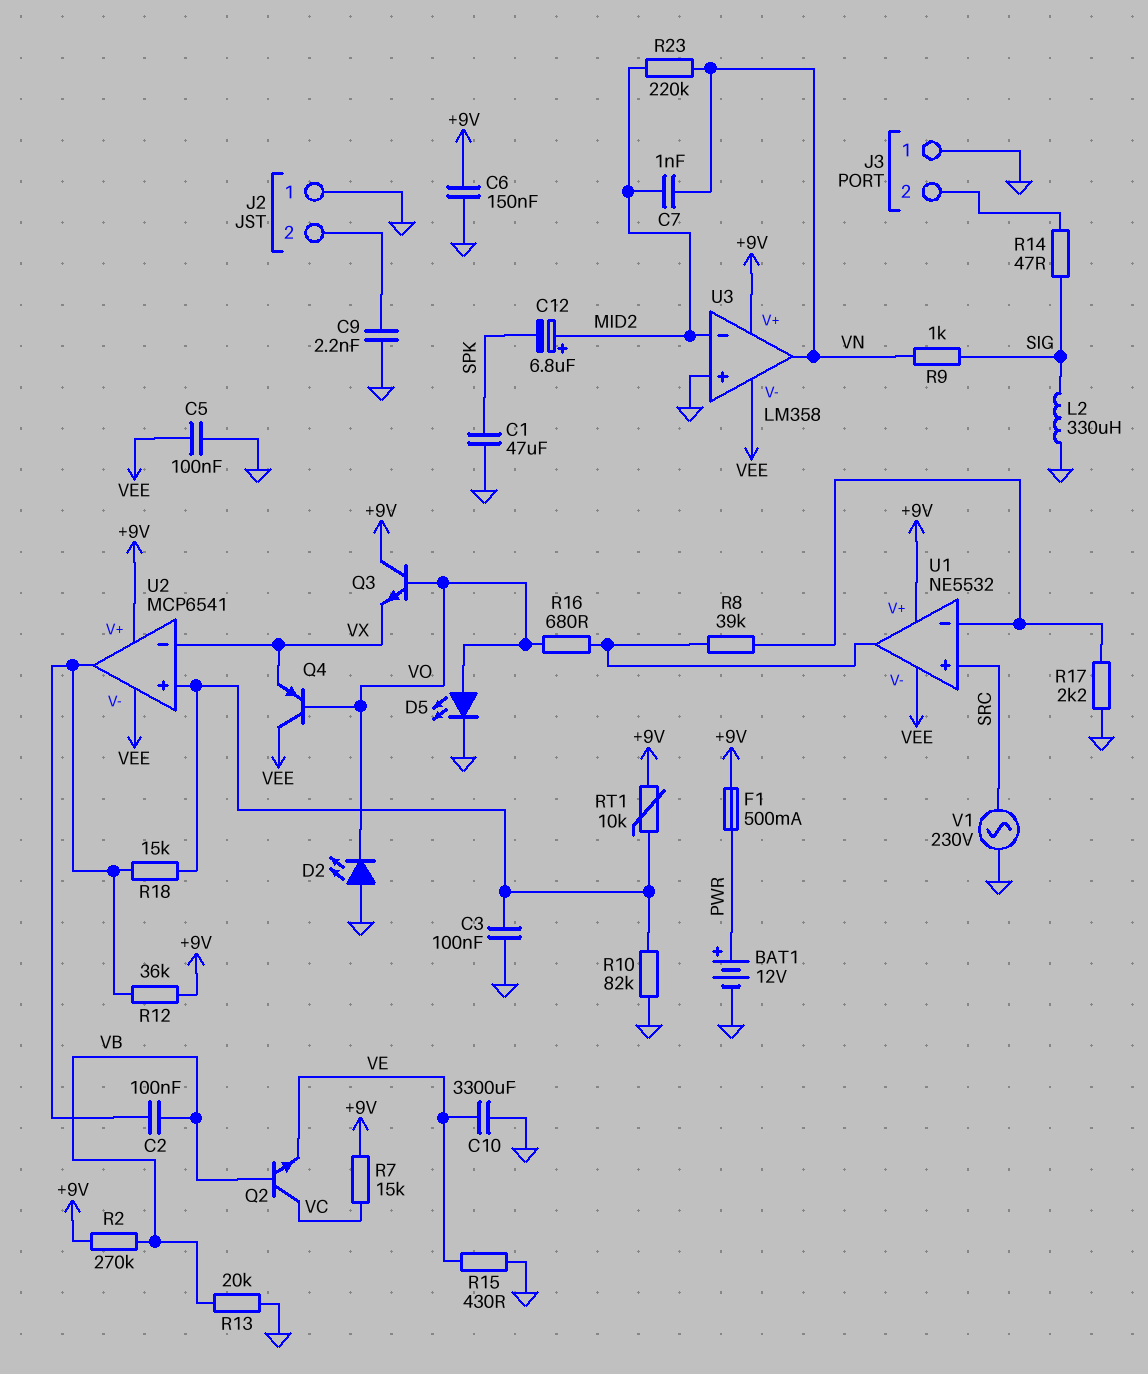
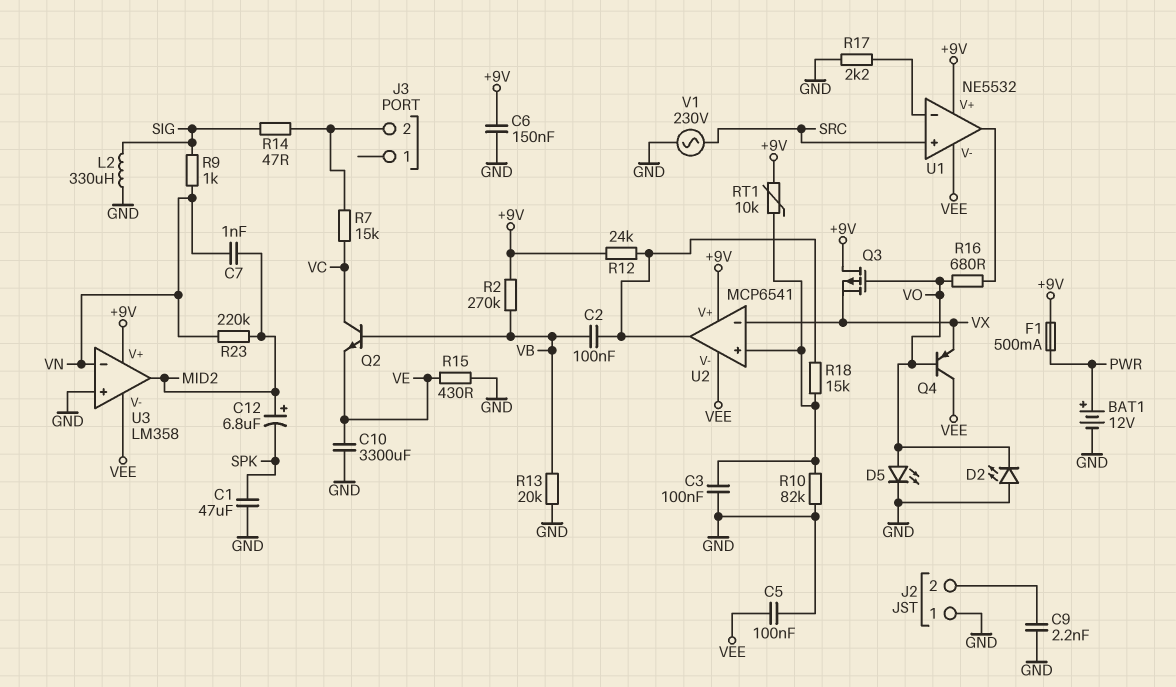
J3 pin 1: GND -> none
Q3: NPN (B VO, C +9V, E VX) -> PMOS (G VO, D +9V, S VX)
R7: 15k (+9V, VC) -> 15k (J3/2, VC)
R8: 39k (U1/in-, U1/out) -> none
R12: 36k (+9V, U2/out) -> 24k (+9V, U2/out)
U3 pin in-: MID2 -> VN
U3 pin out: VN -> MID2

